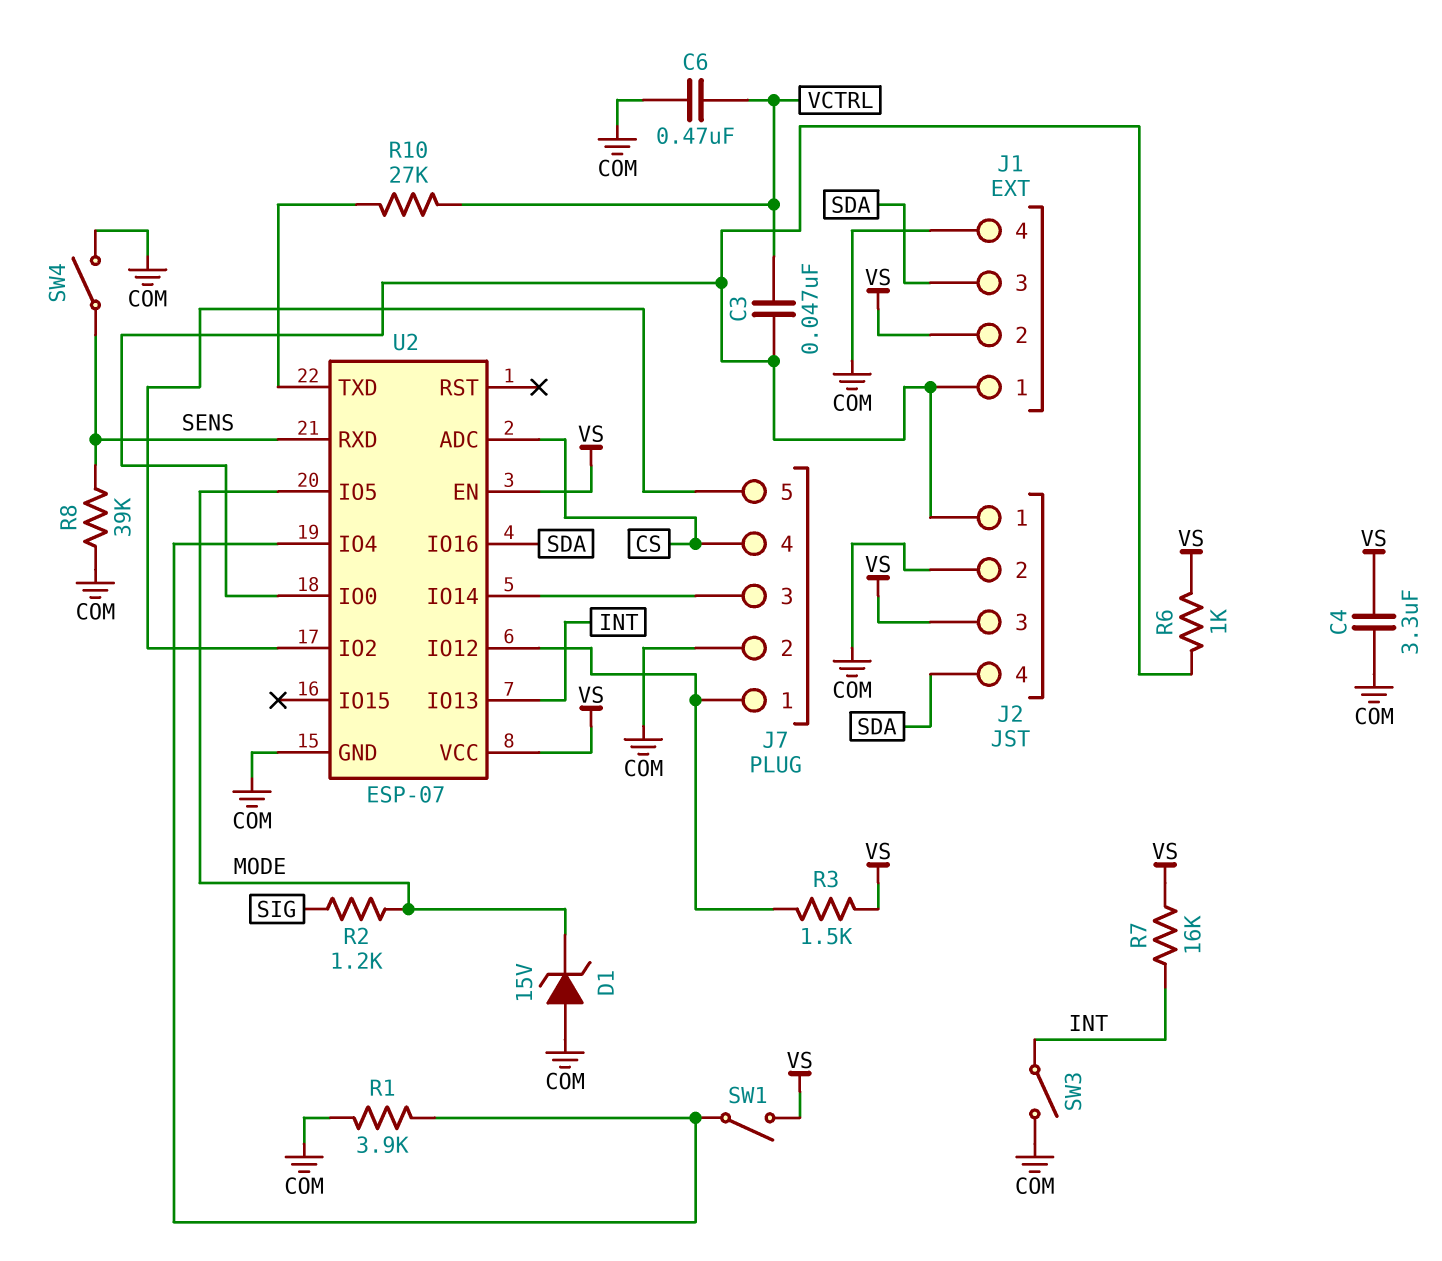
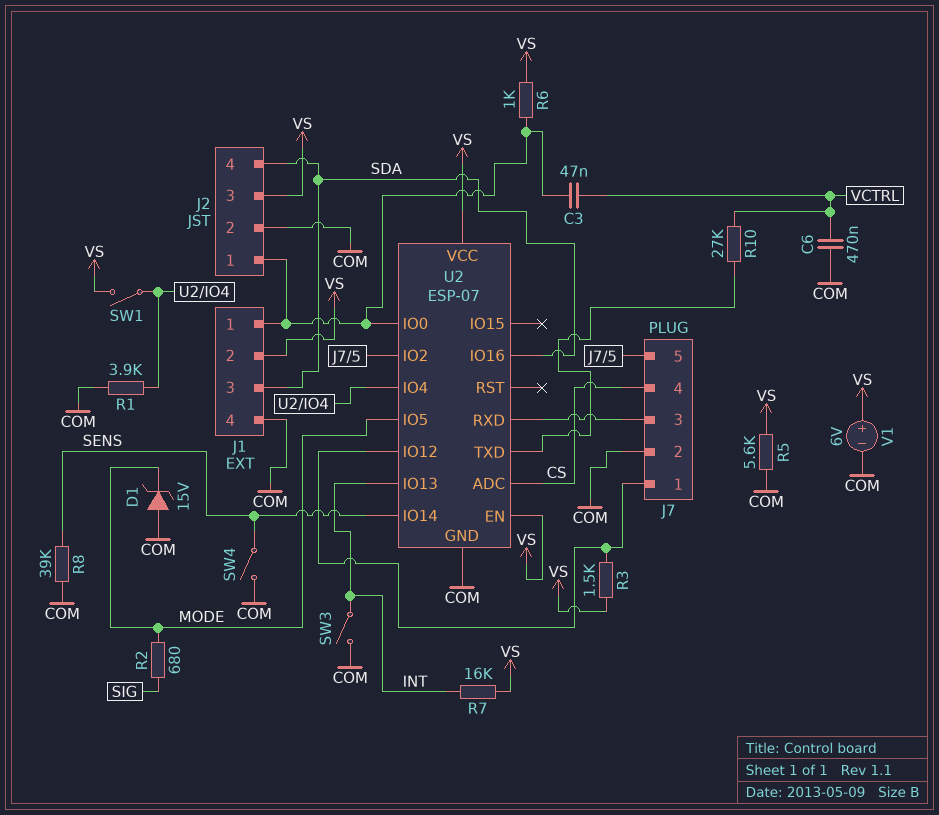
C4: 3.3uF (COM, VS) -> none
R2: 1.2k (MODE, SIG) -> 680 (MODE, SIG)
R5: none -> 5.6k (COM, VS)
U2 pin IO14: J7/3 -> SENS
U2 pin RXD: SENS -> J7/3
V1: none -> 6V (plus VS, minus COM)

